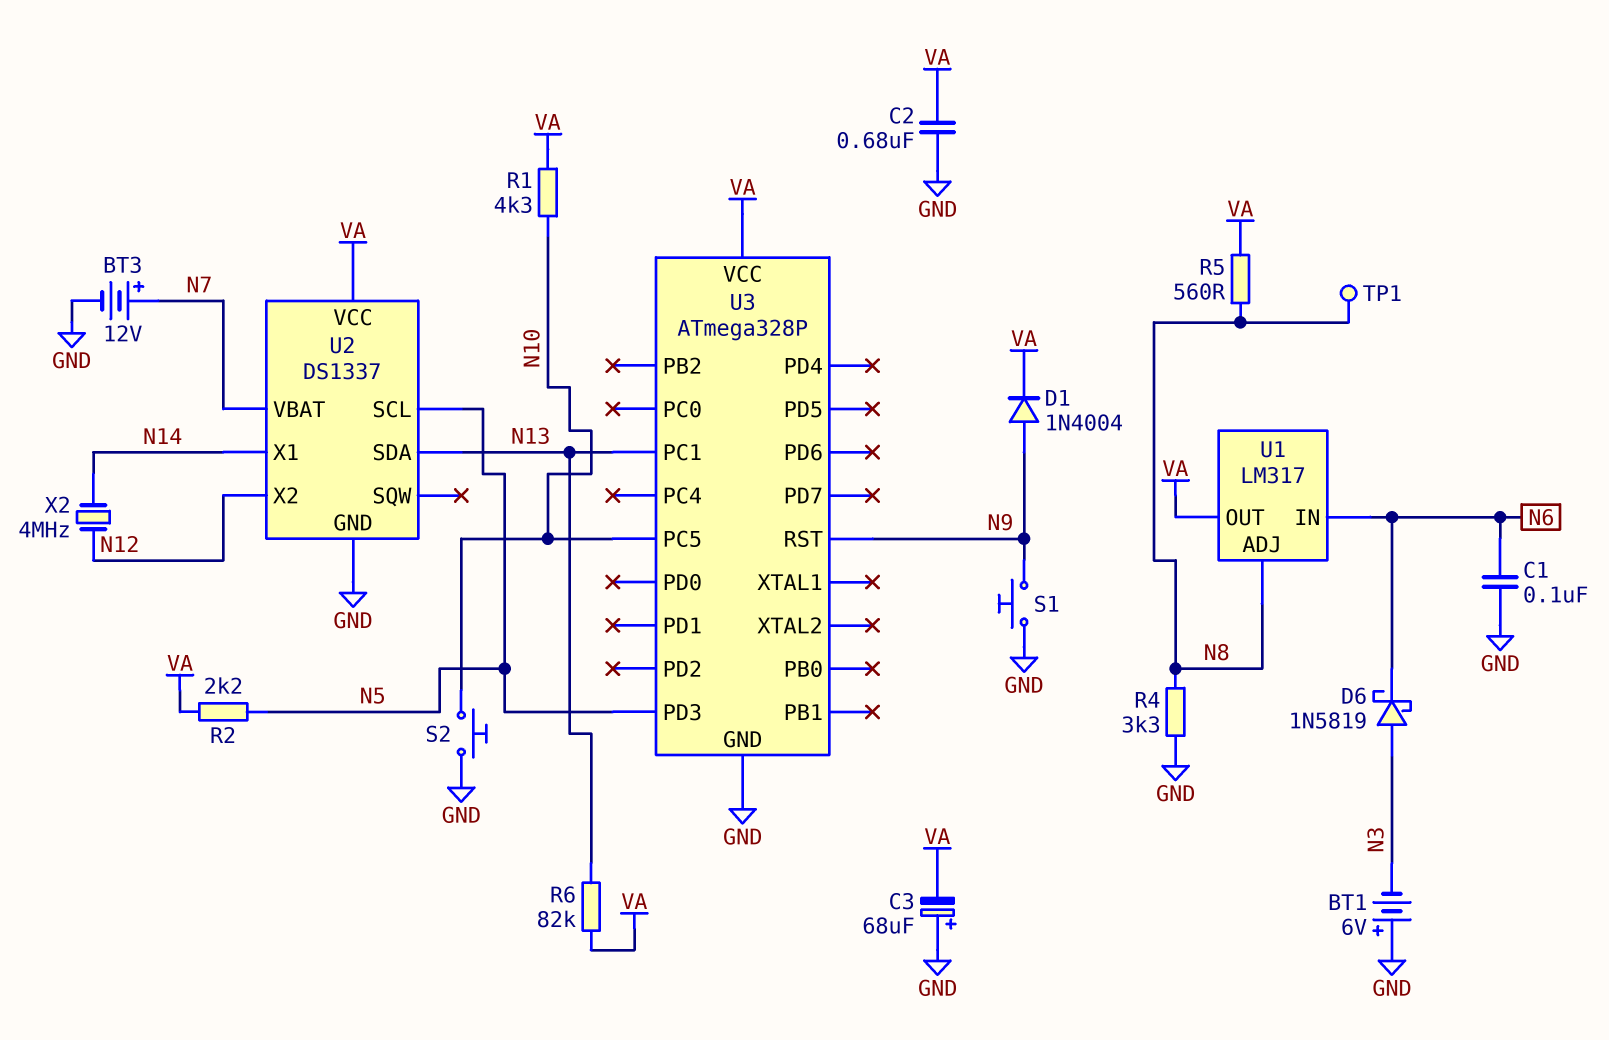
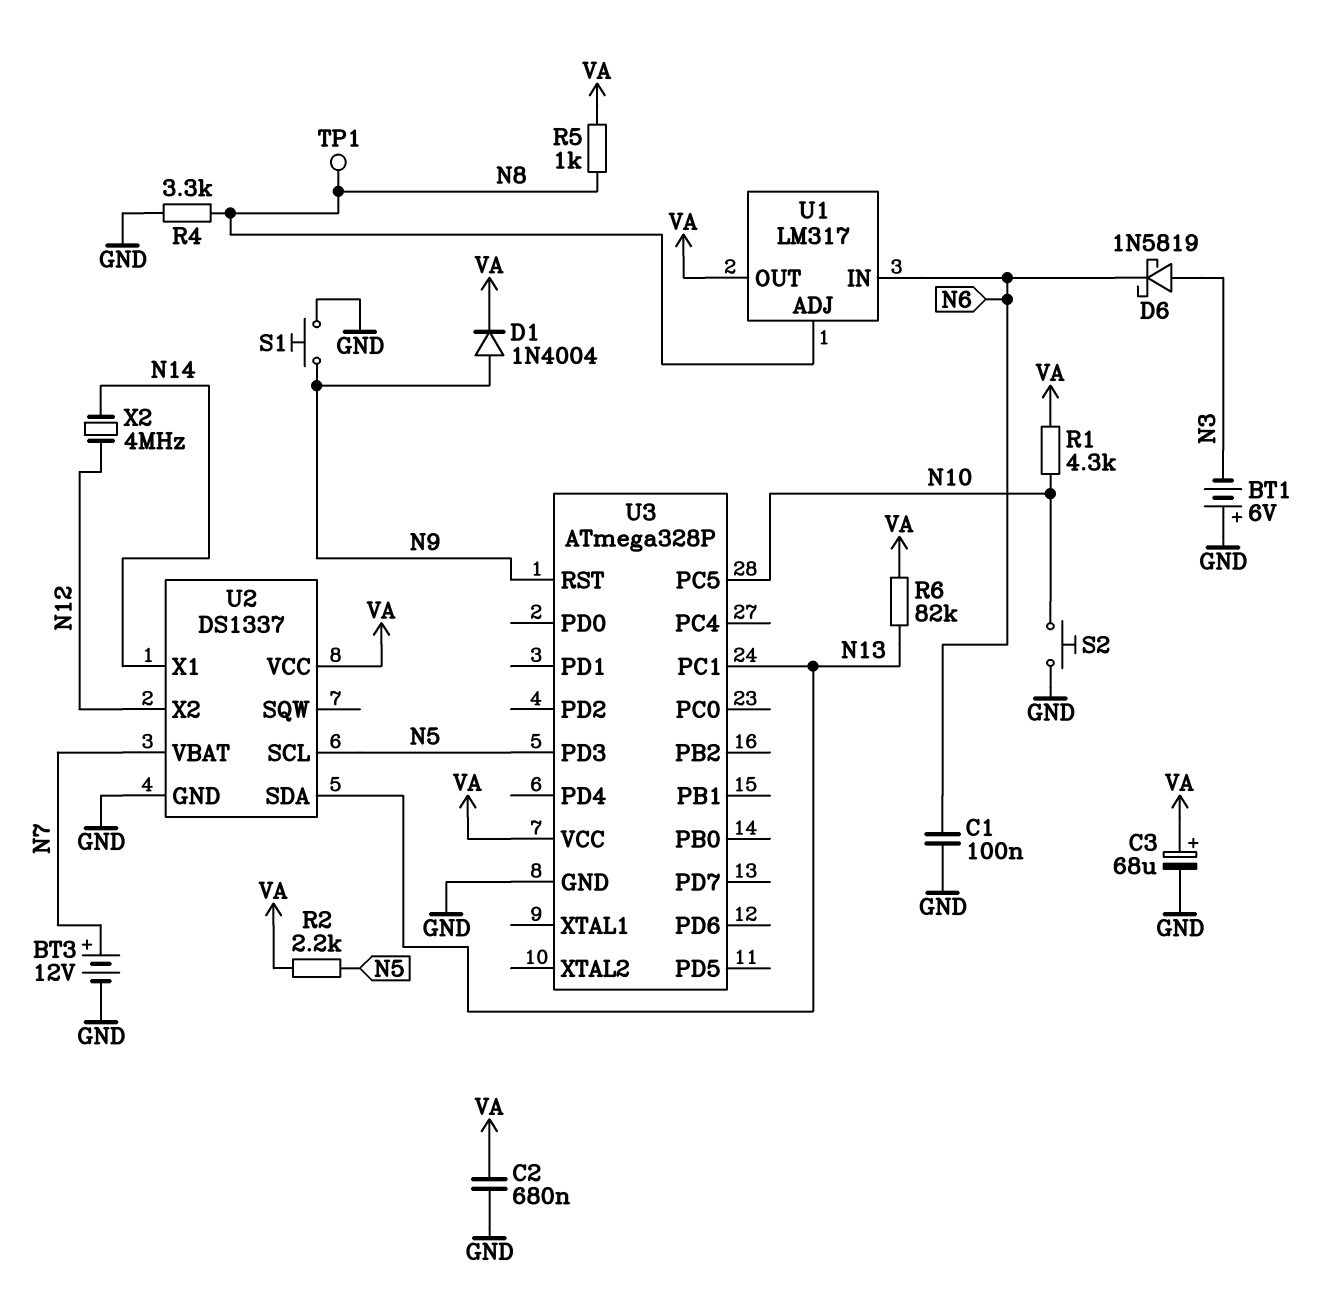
C3: 68uF (plus GND, minus VA) -> 68uF (plus VA, minus GND)
R5: 560 (N8, VA) -> 1k (N8, VA)

